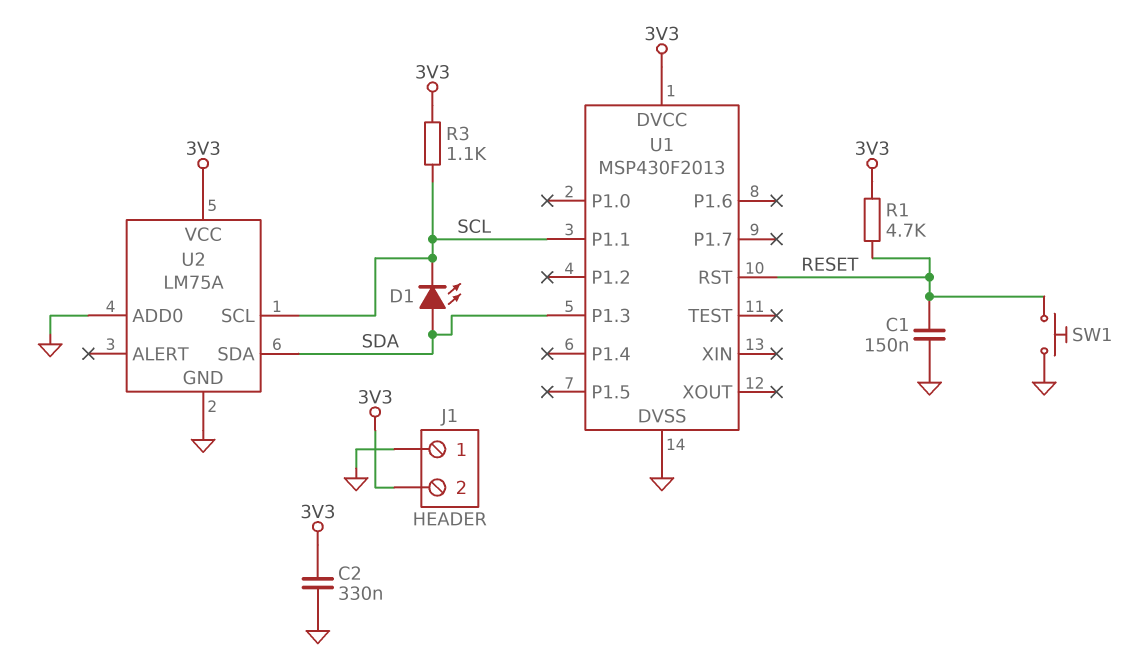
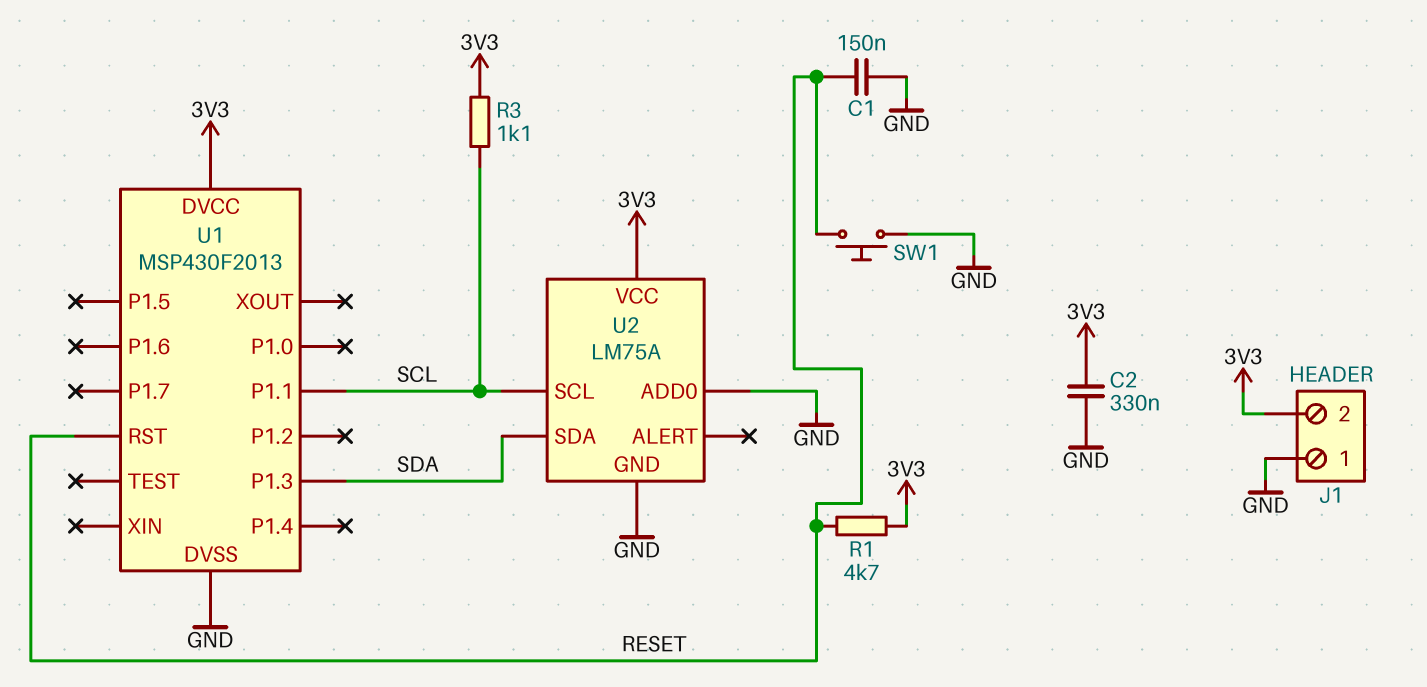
D1: LED (A SDA, K SCL) -> none

